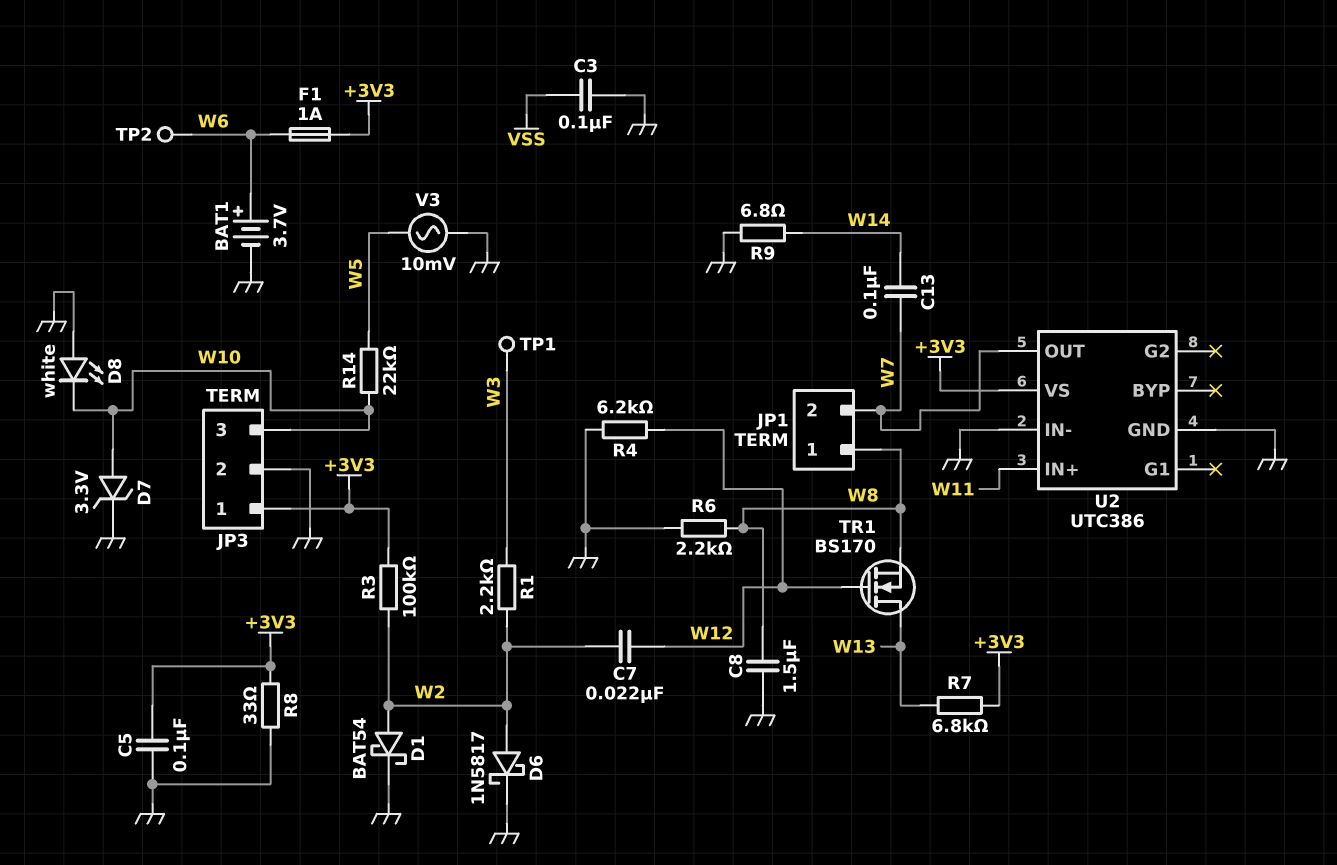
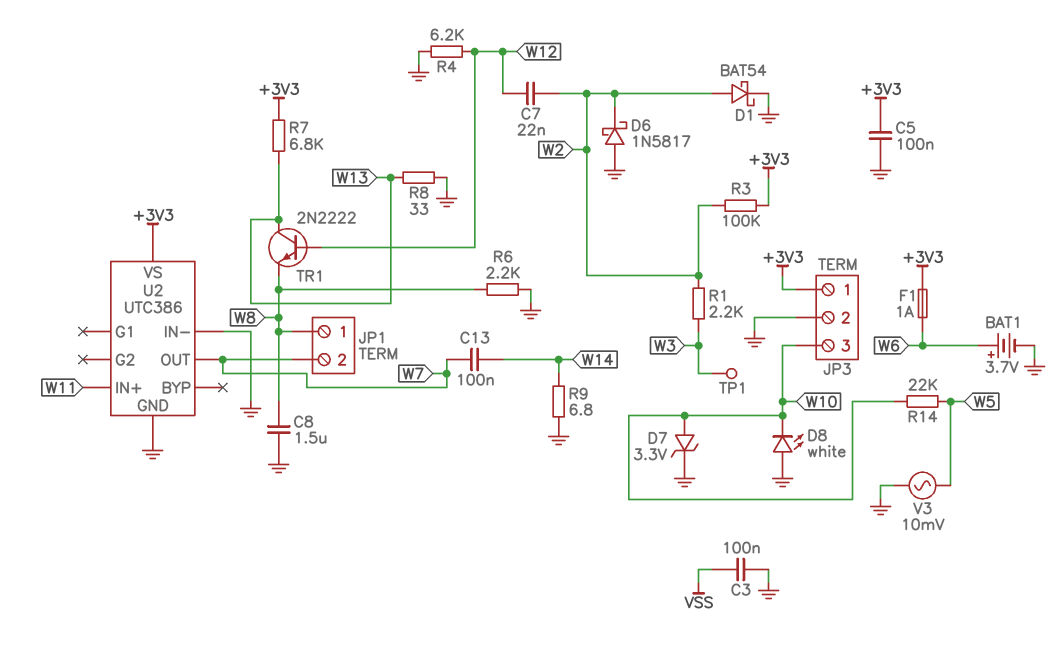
D6: schottky 1N5817 (A W2, K GND) -> schottky 1N5817 (A GND, K W2)
R8: 33 (+3V3, GND) -> 33 (GND, W13)
TP2: test point (W6) -> none
TR1: NMOS BS170 (G W12, D W13, S W8) -> NPN 2N2222 (B W12, C W13, E W8)

